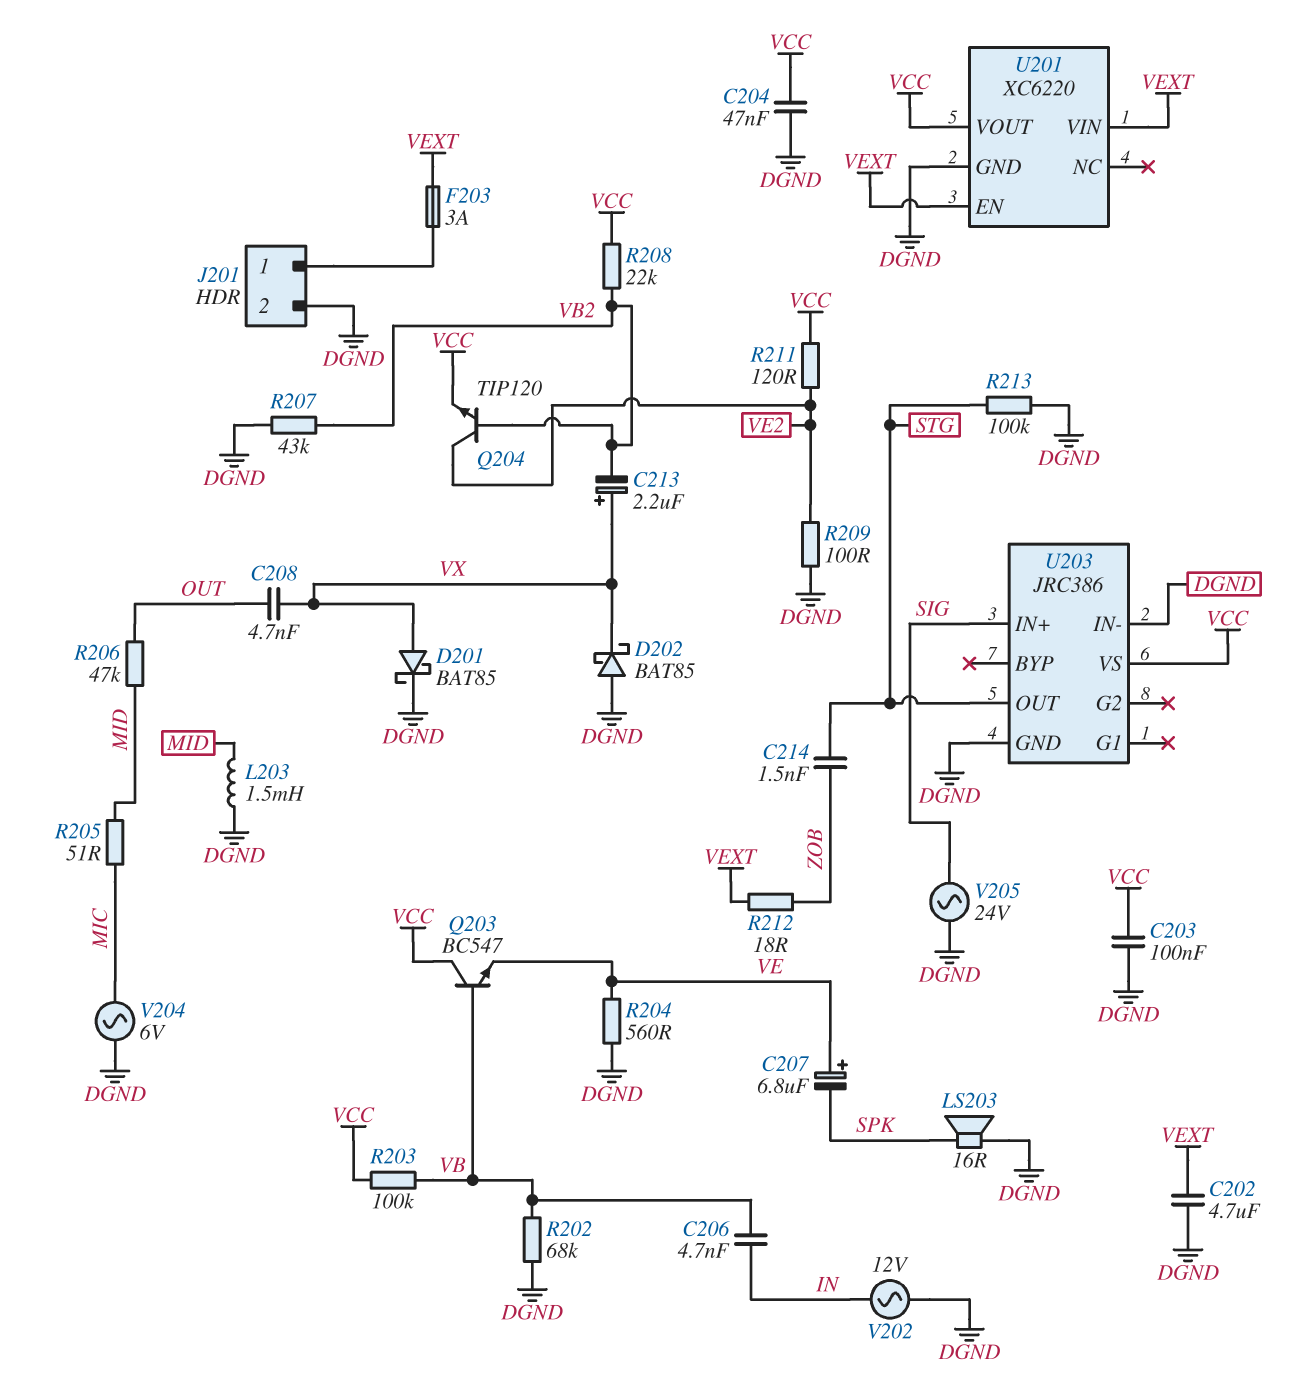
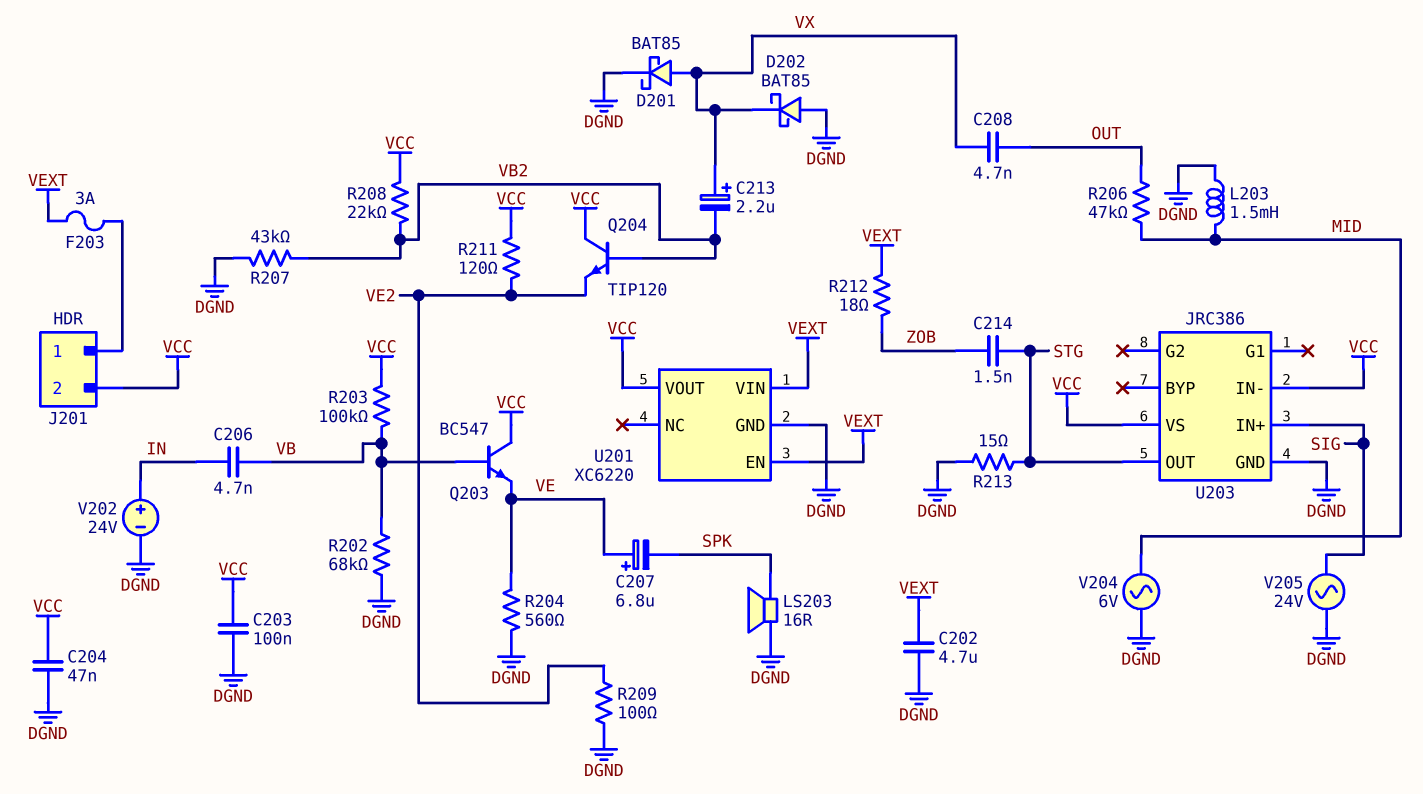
J201 pin 2: DGND -> VCC
Q204: NPN TIP120 (B VB2, C VE2, E VCC) -> NPN TIP120 (B VB2, C VCC, E VE2)
R205: 51 (MIC, MID) -> none
R213: 100k (DGND, STG) -> 15 (DGND, STG)
U203 pin IN-: DGND -> VCC
V202: AC 12V (DGND, IN) -> 24V (plus IN, minus DGND)
V204: AC 6V (DGND, MIC) -> AC 6V (DGND, MID)

